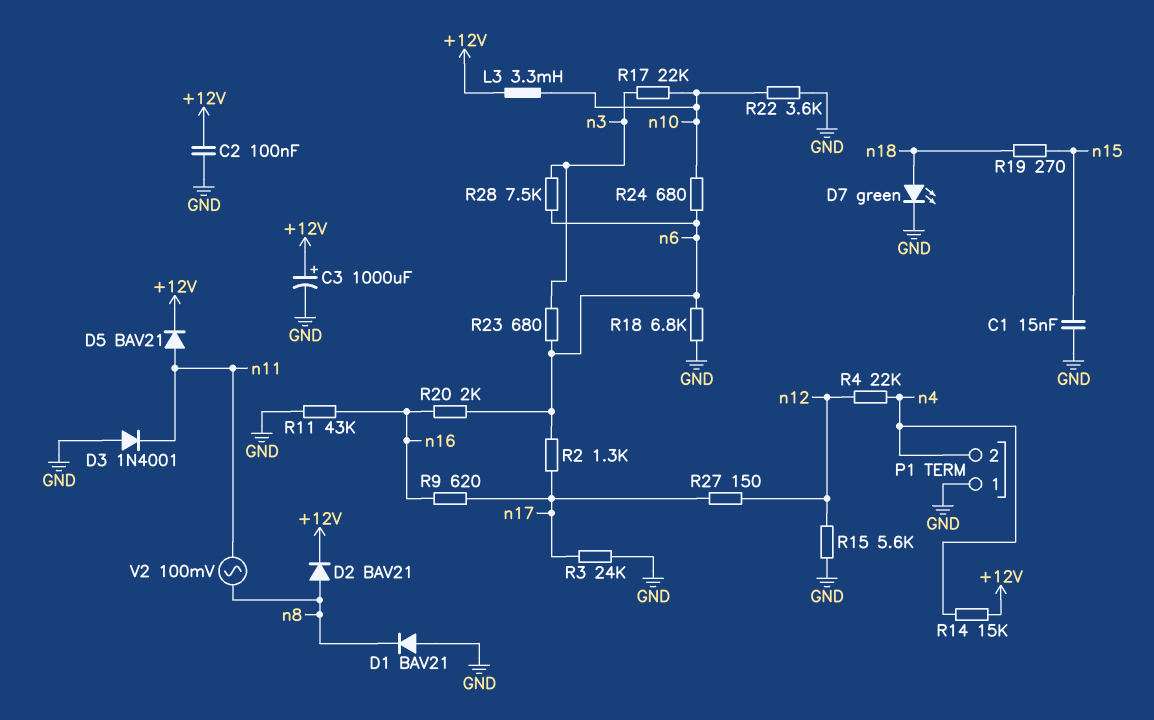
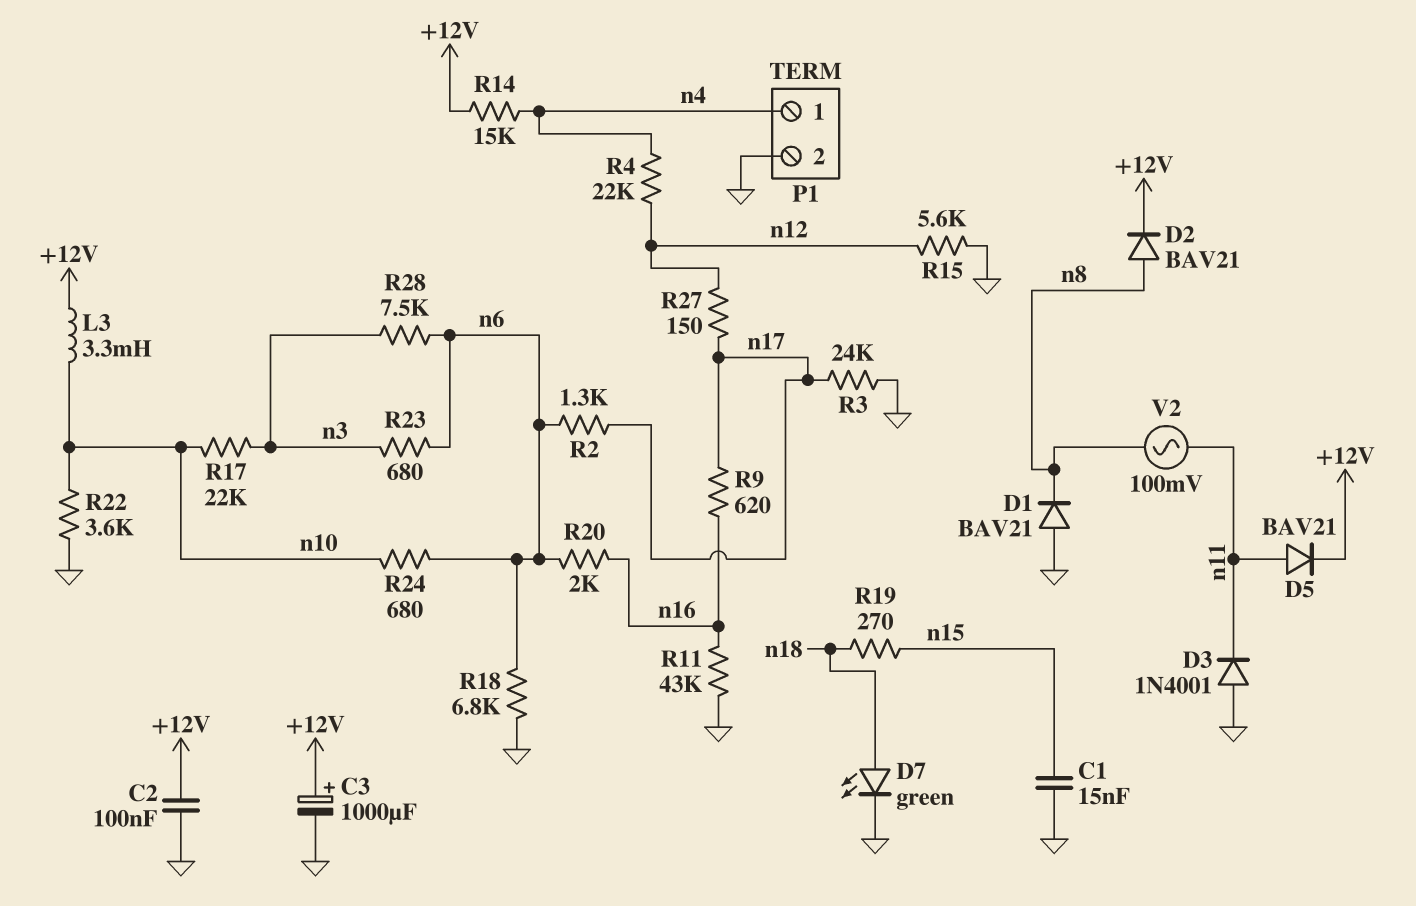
P1 pin 1: GND -> n4
P1 pin 2: n4 -> GND

